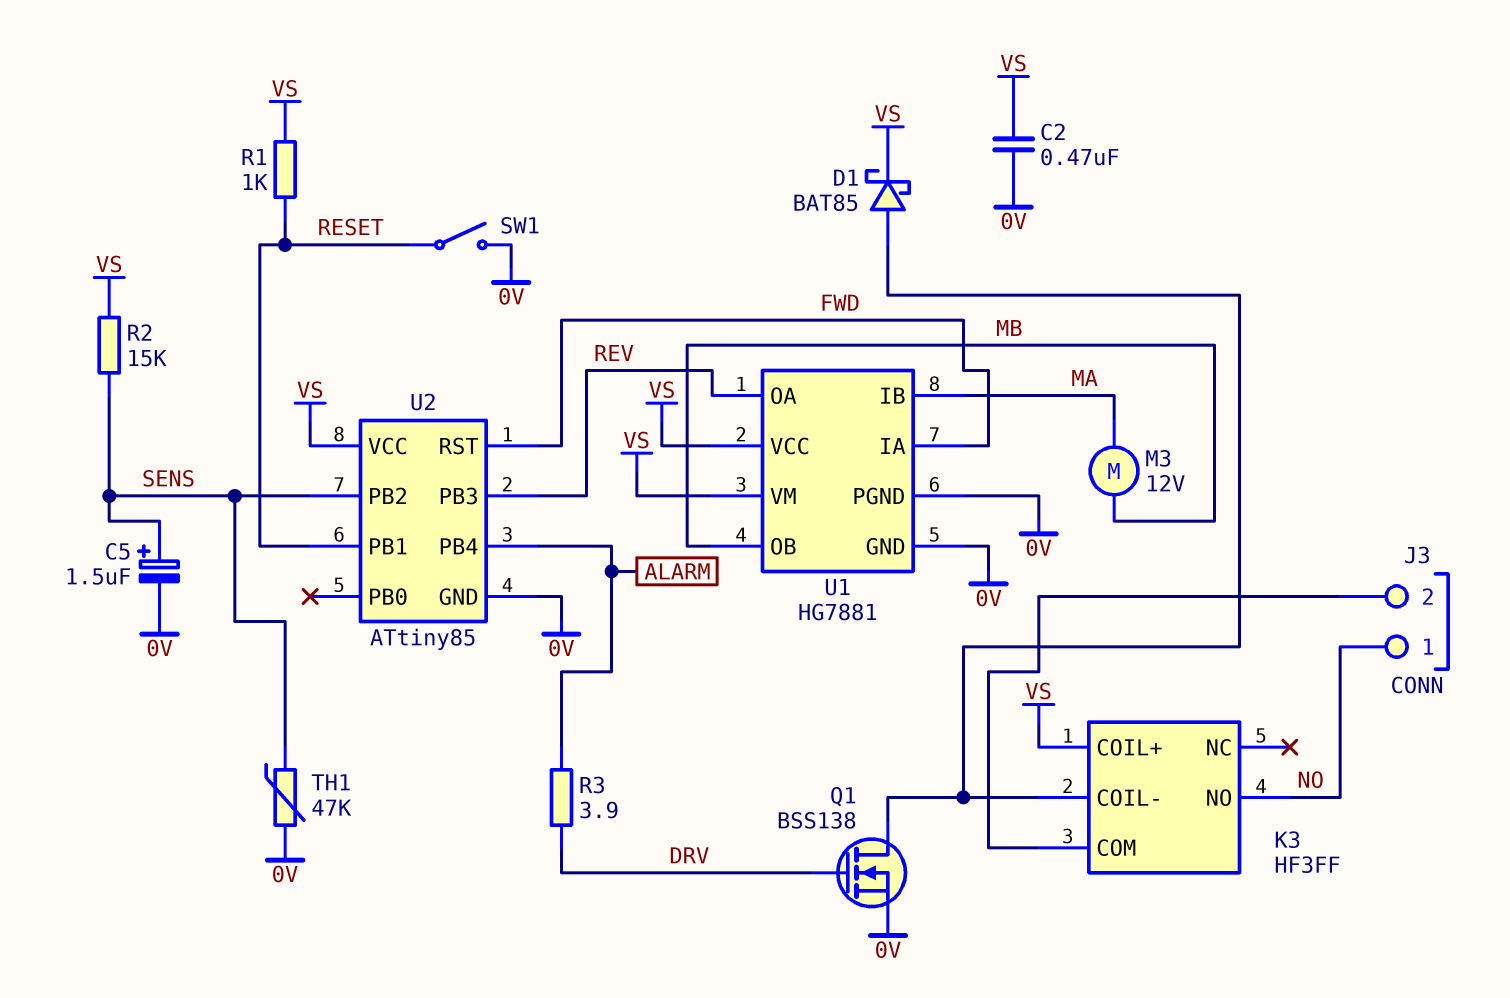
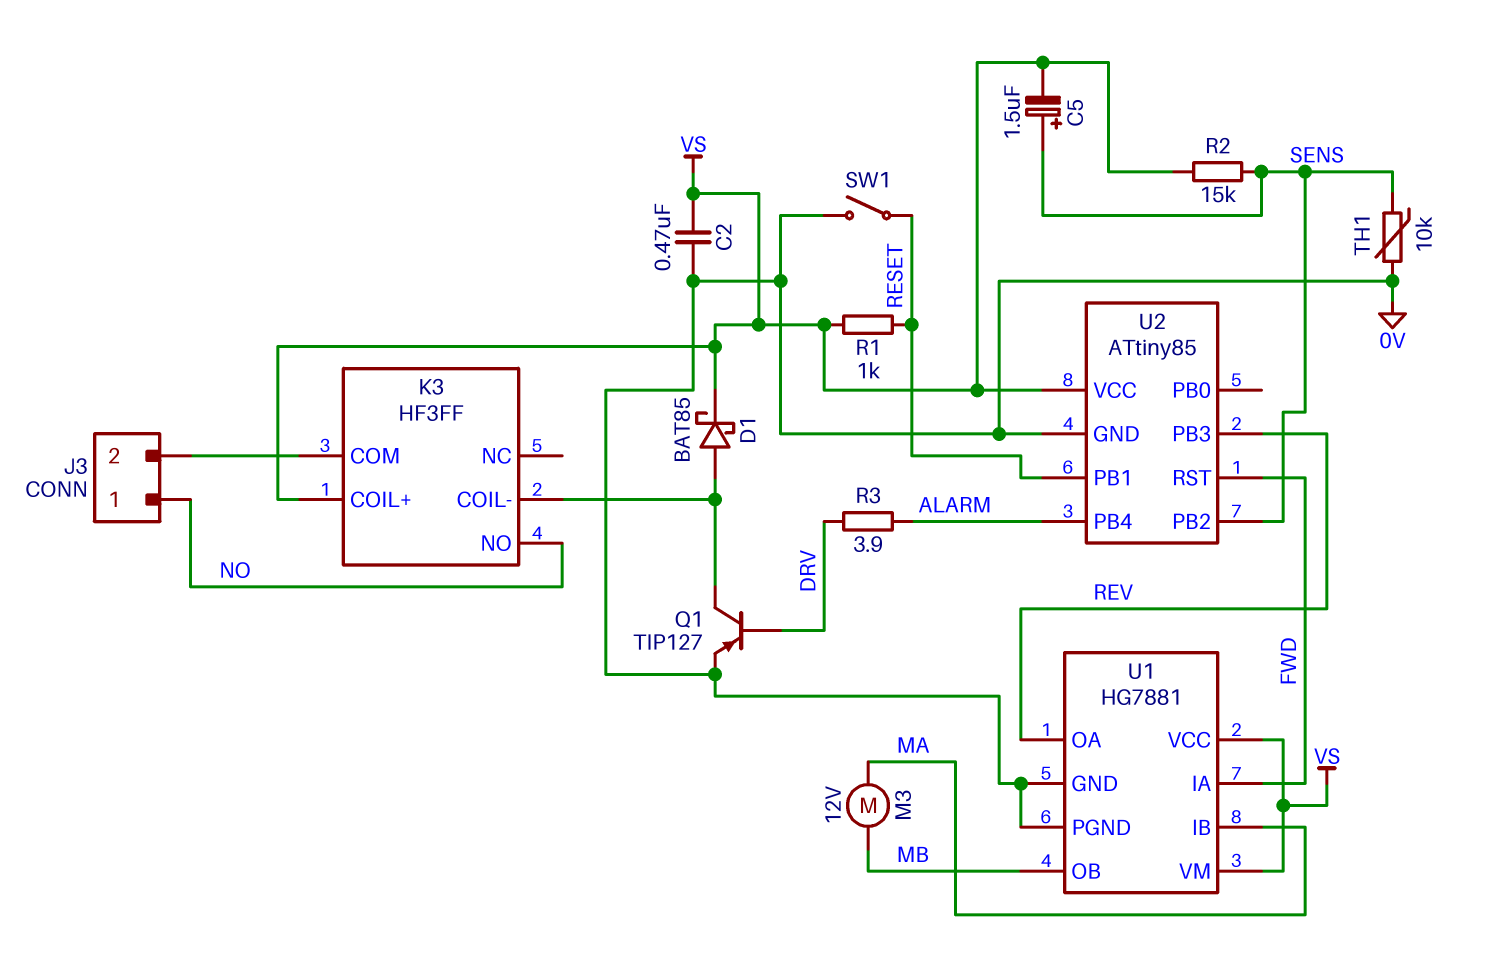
C5: 1.5uF (plus SENS, minus 0V) -> 1.5uF (plus SENS, minus VS)
Q1: NMOS BSS138 (G DRV, D K3/COIL-, S 0V) -> PNP TIP127 (B DRV, C K3/COIL-, E 0V)
TH1: 47k (0V, SENS) -> 10k (0V, SENS)

